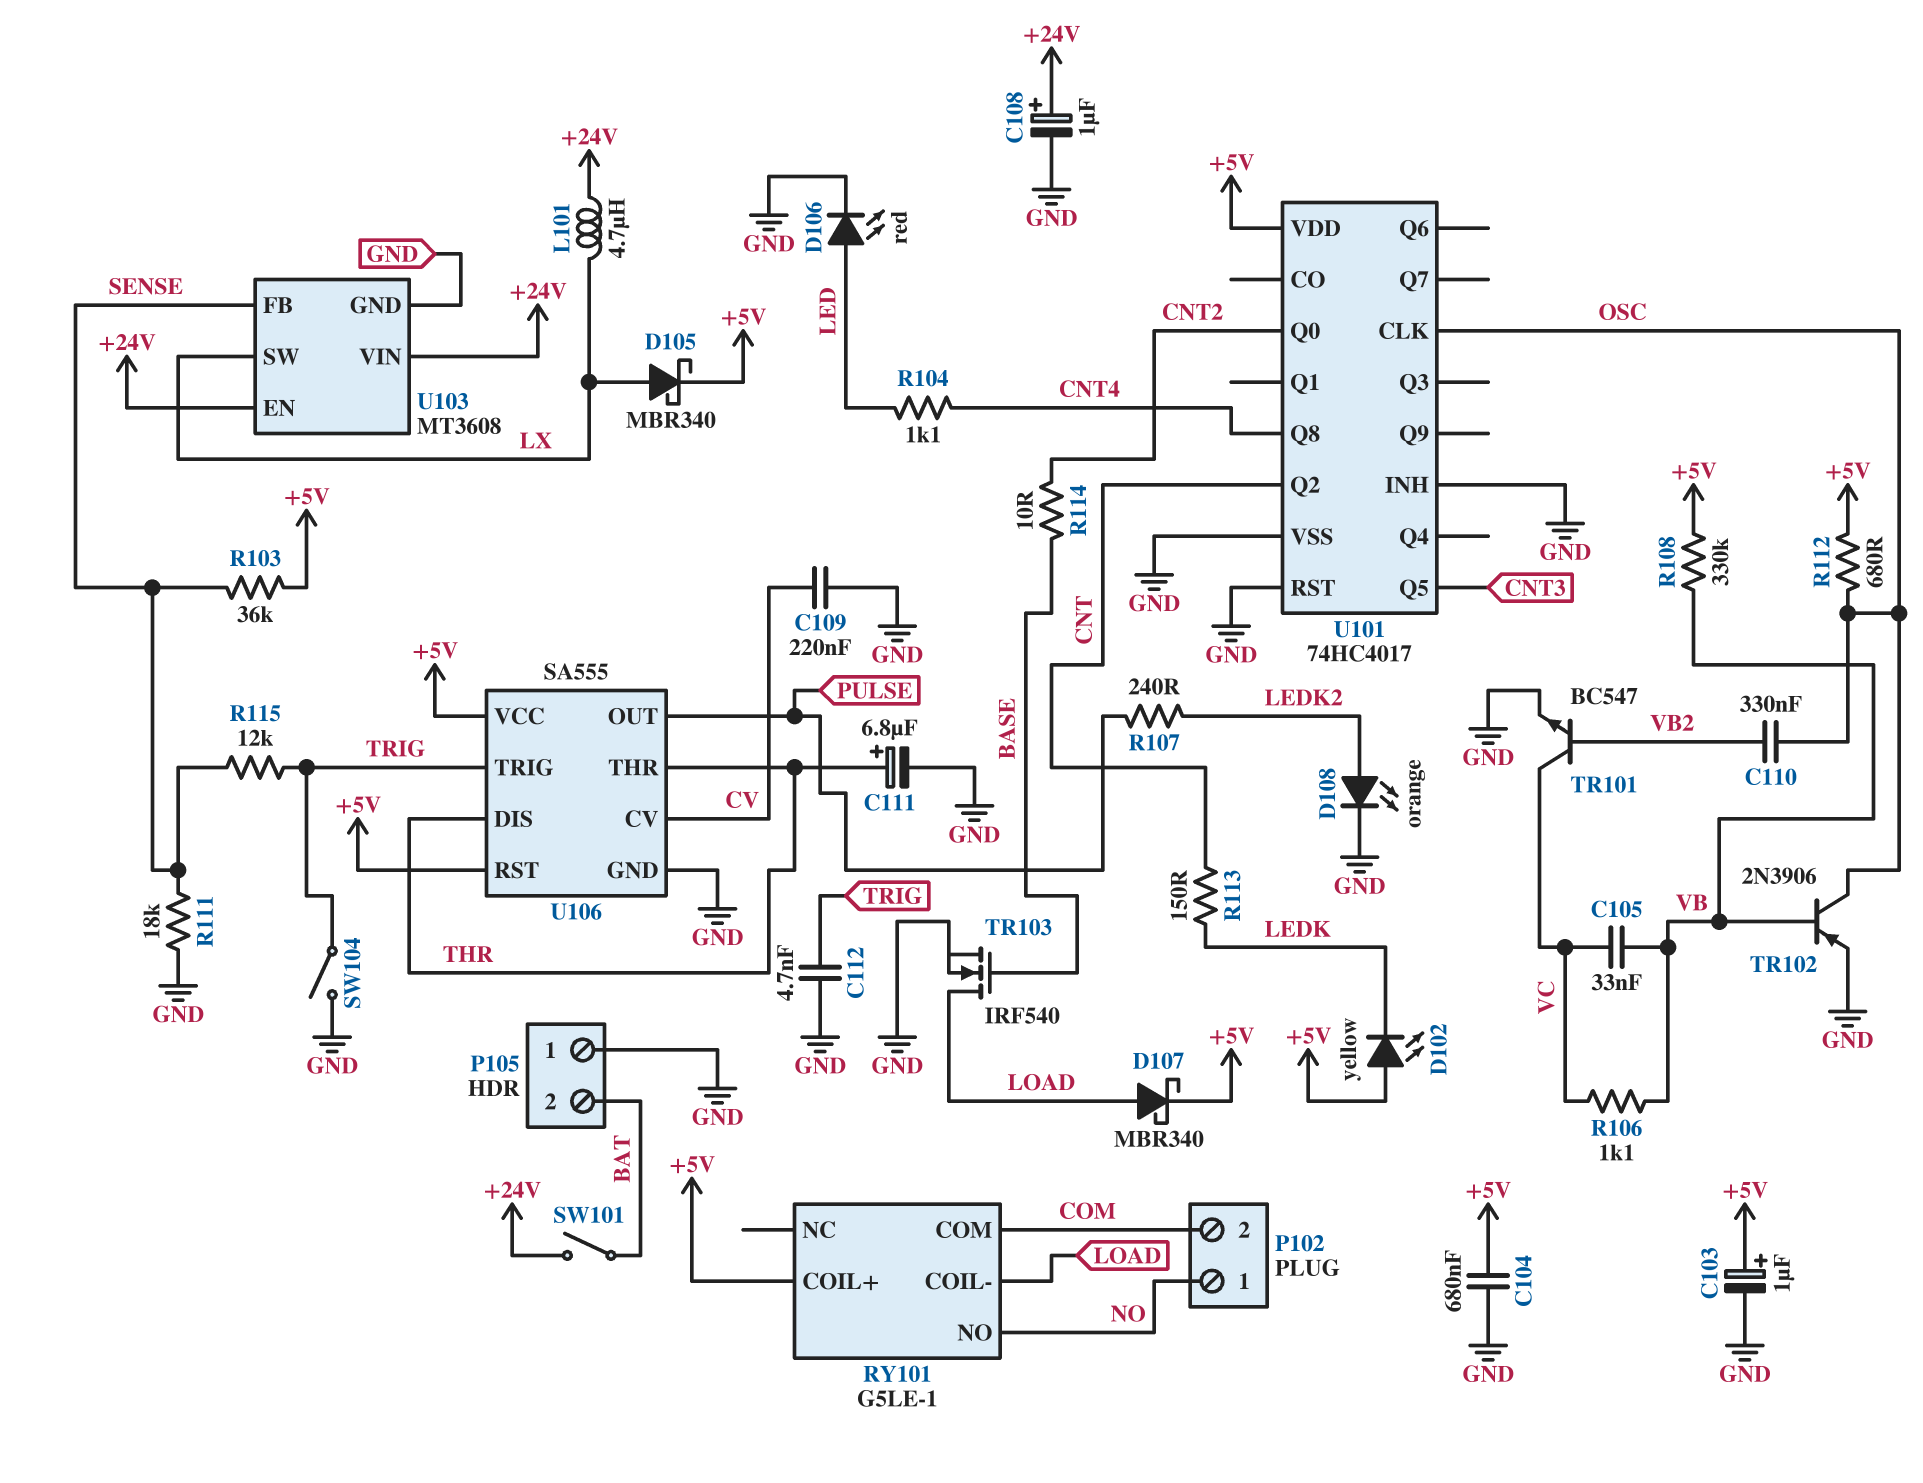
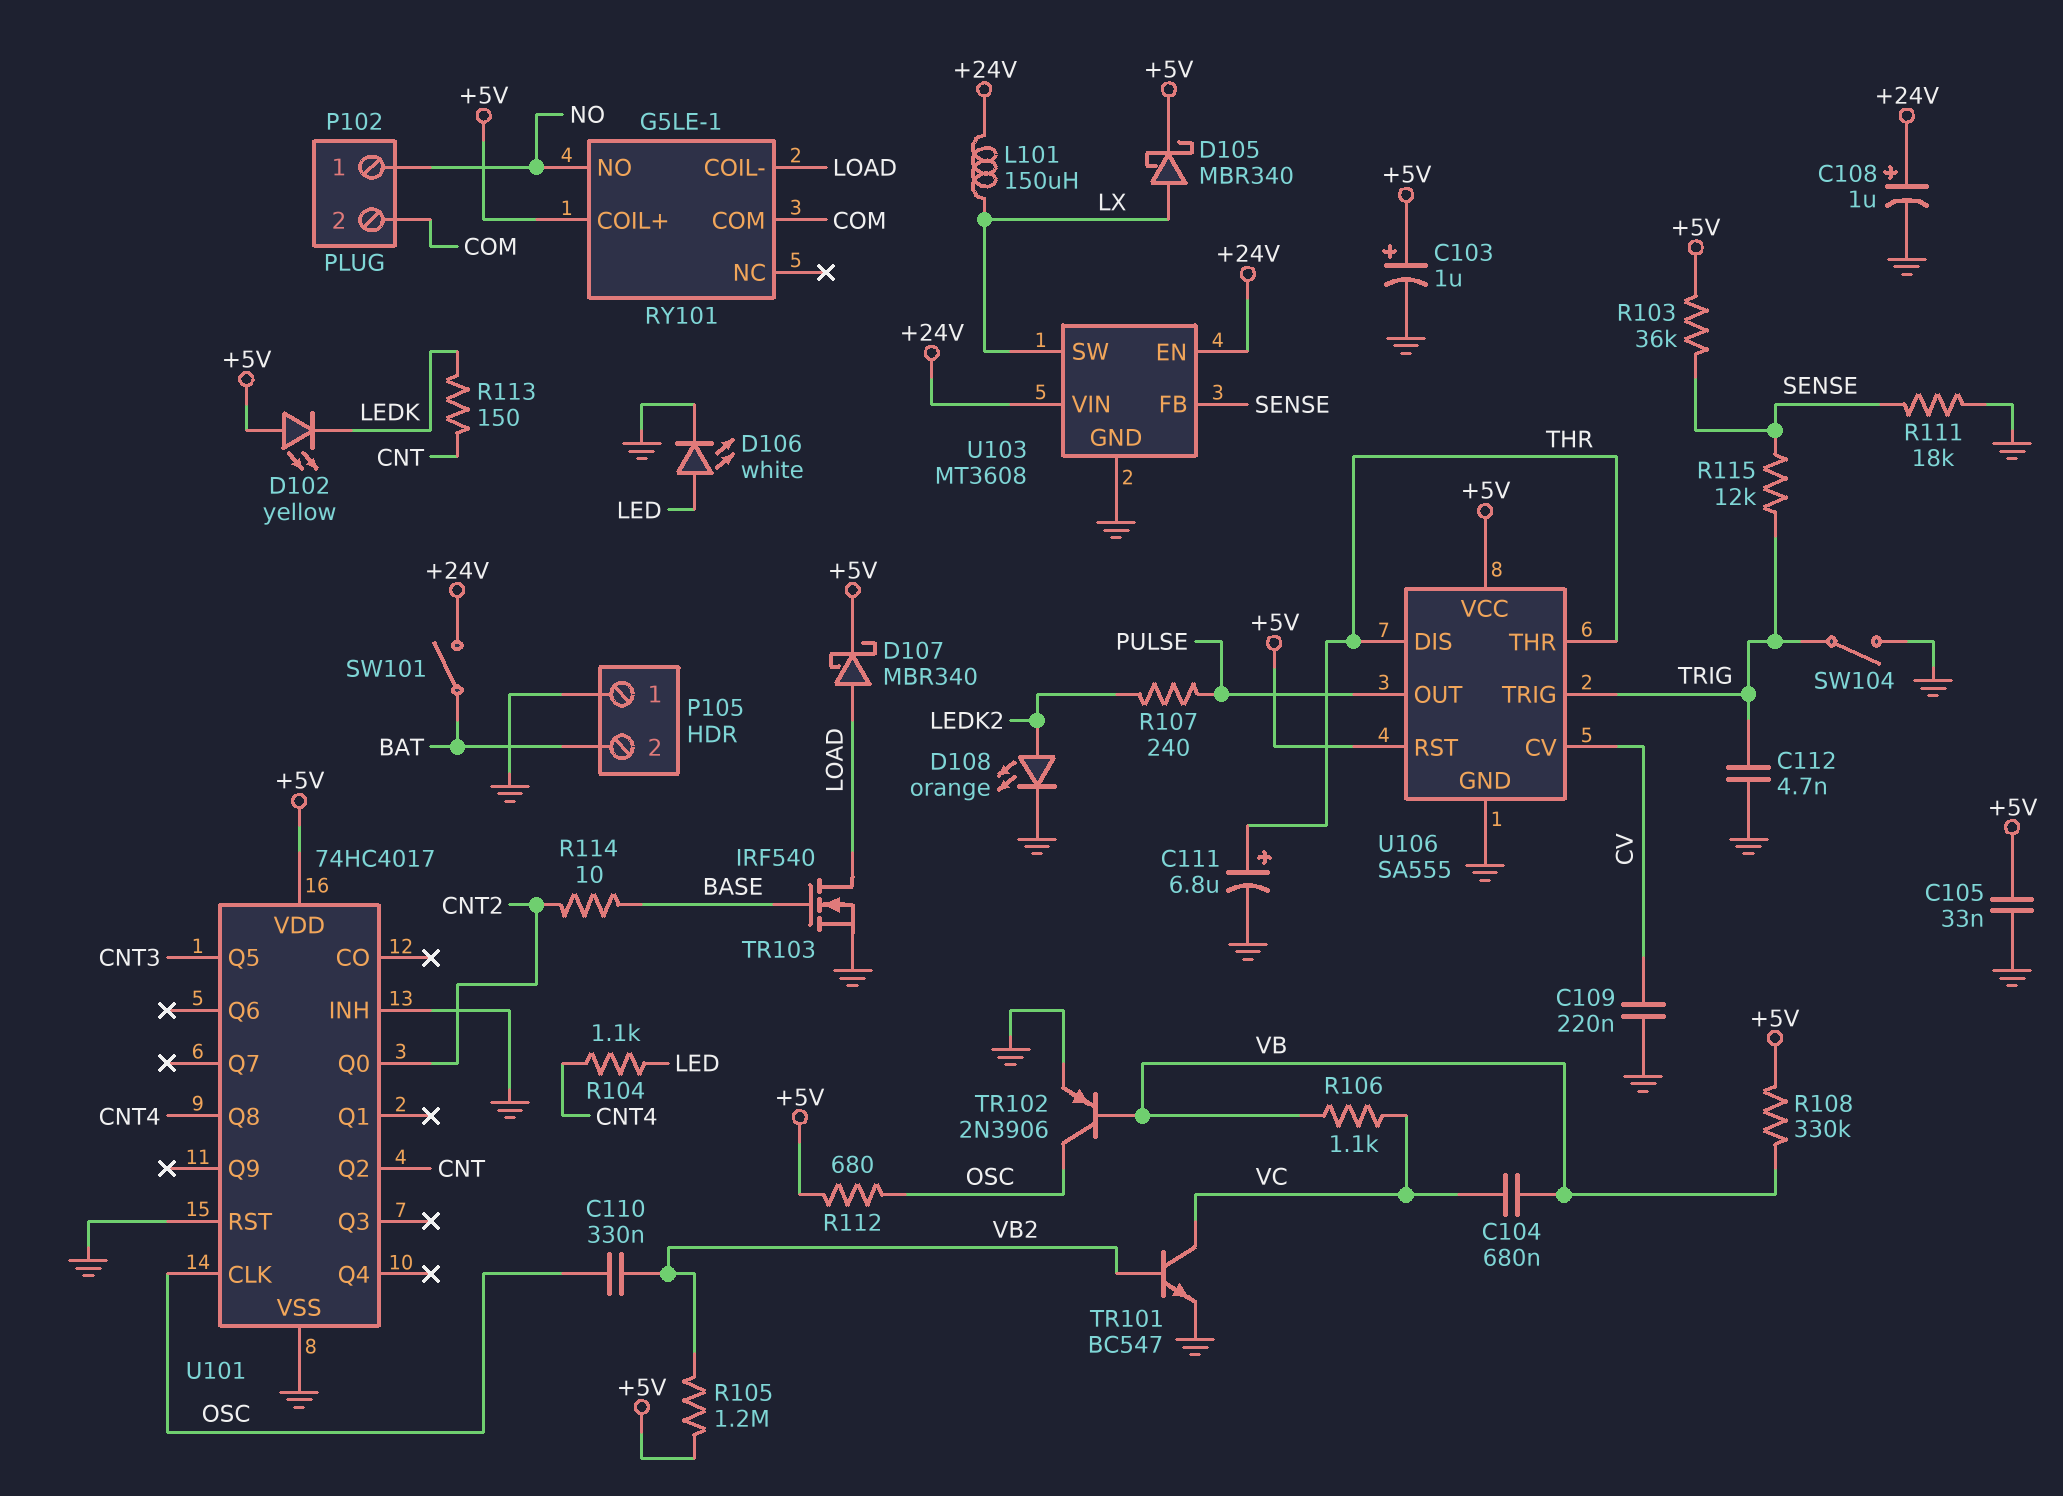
C104: 680nF (+5V, GND) -> 680nF (VB, VC)
C105: 33nF (VB, VC) -> 33nF (+5V, GND)
D106: LED red (A LED, K GND) -> LED white (A LED, K GND)
L101: 4.7uH (+24V, LX) -> 150uH (+24V, LX)
R105: none -> 1.2M (+5V, VB2)

